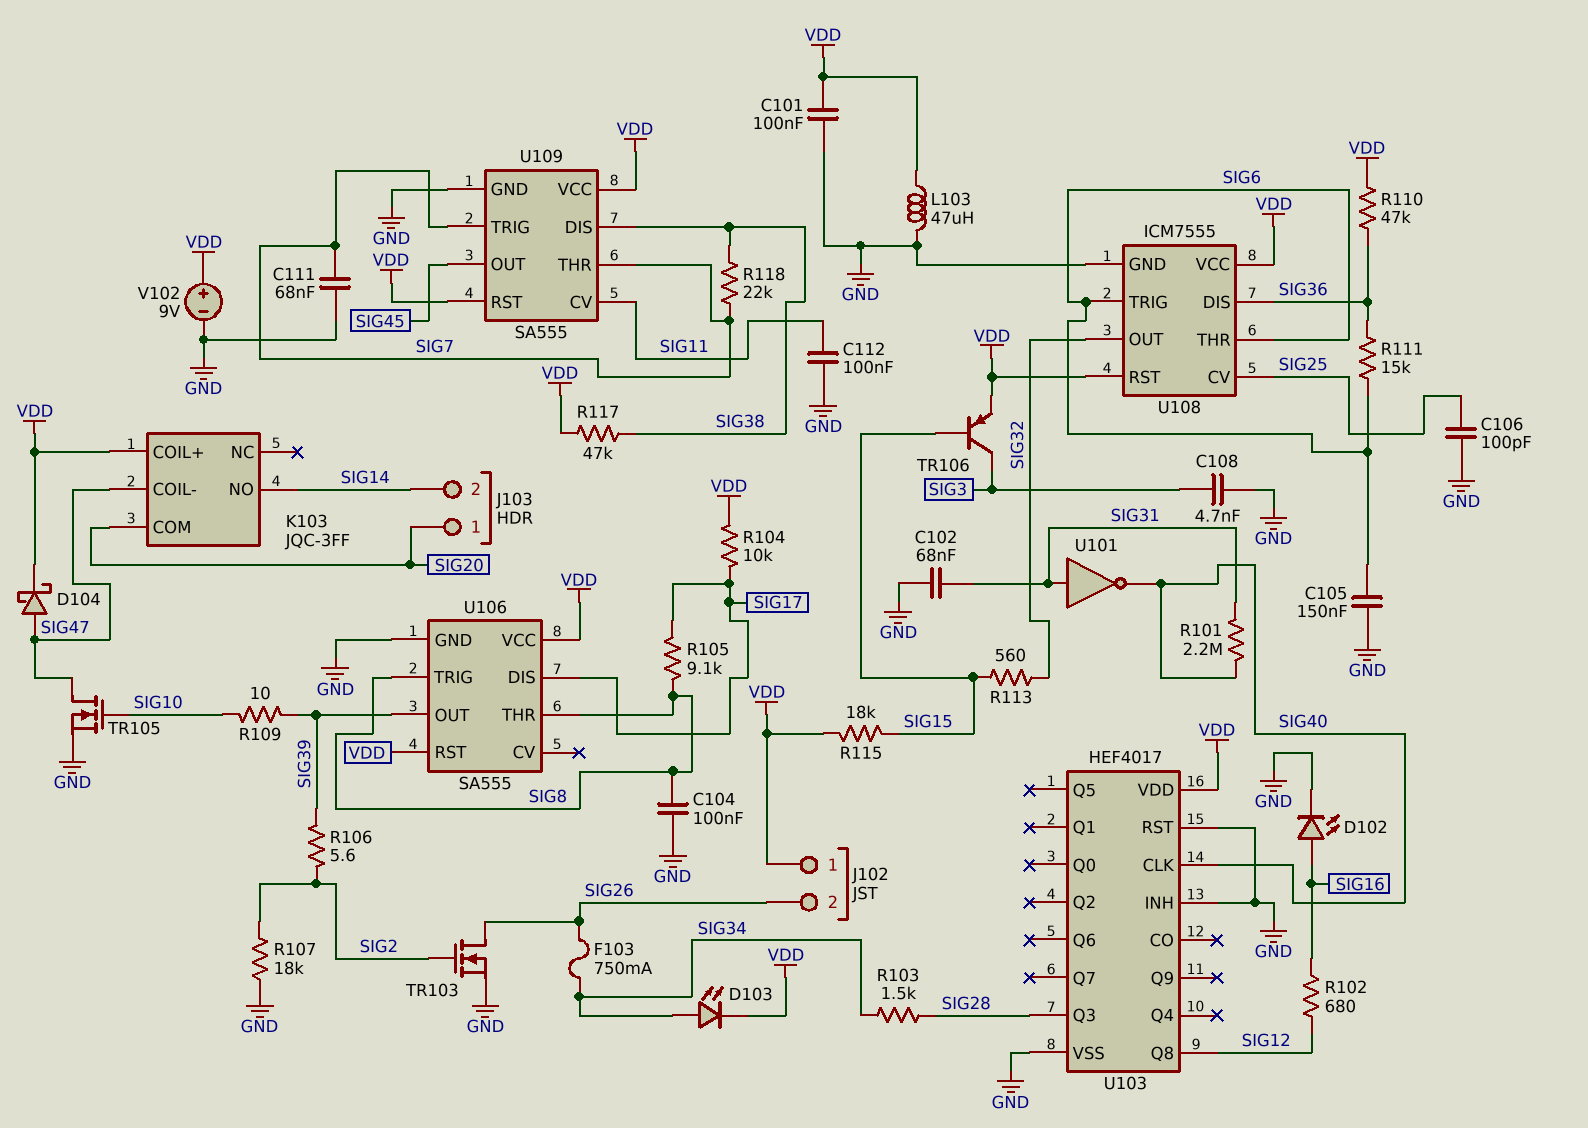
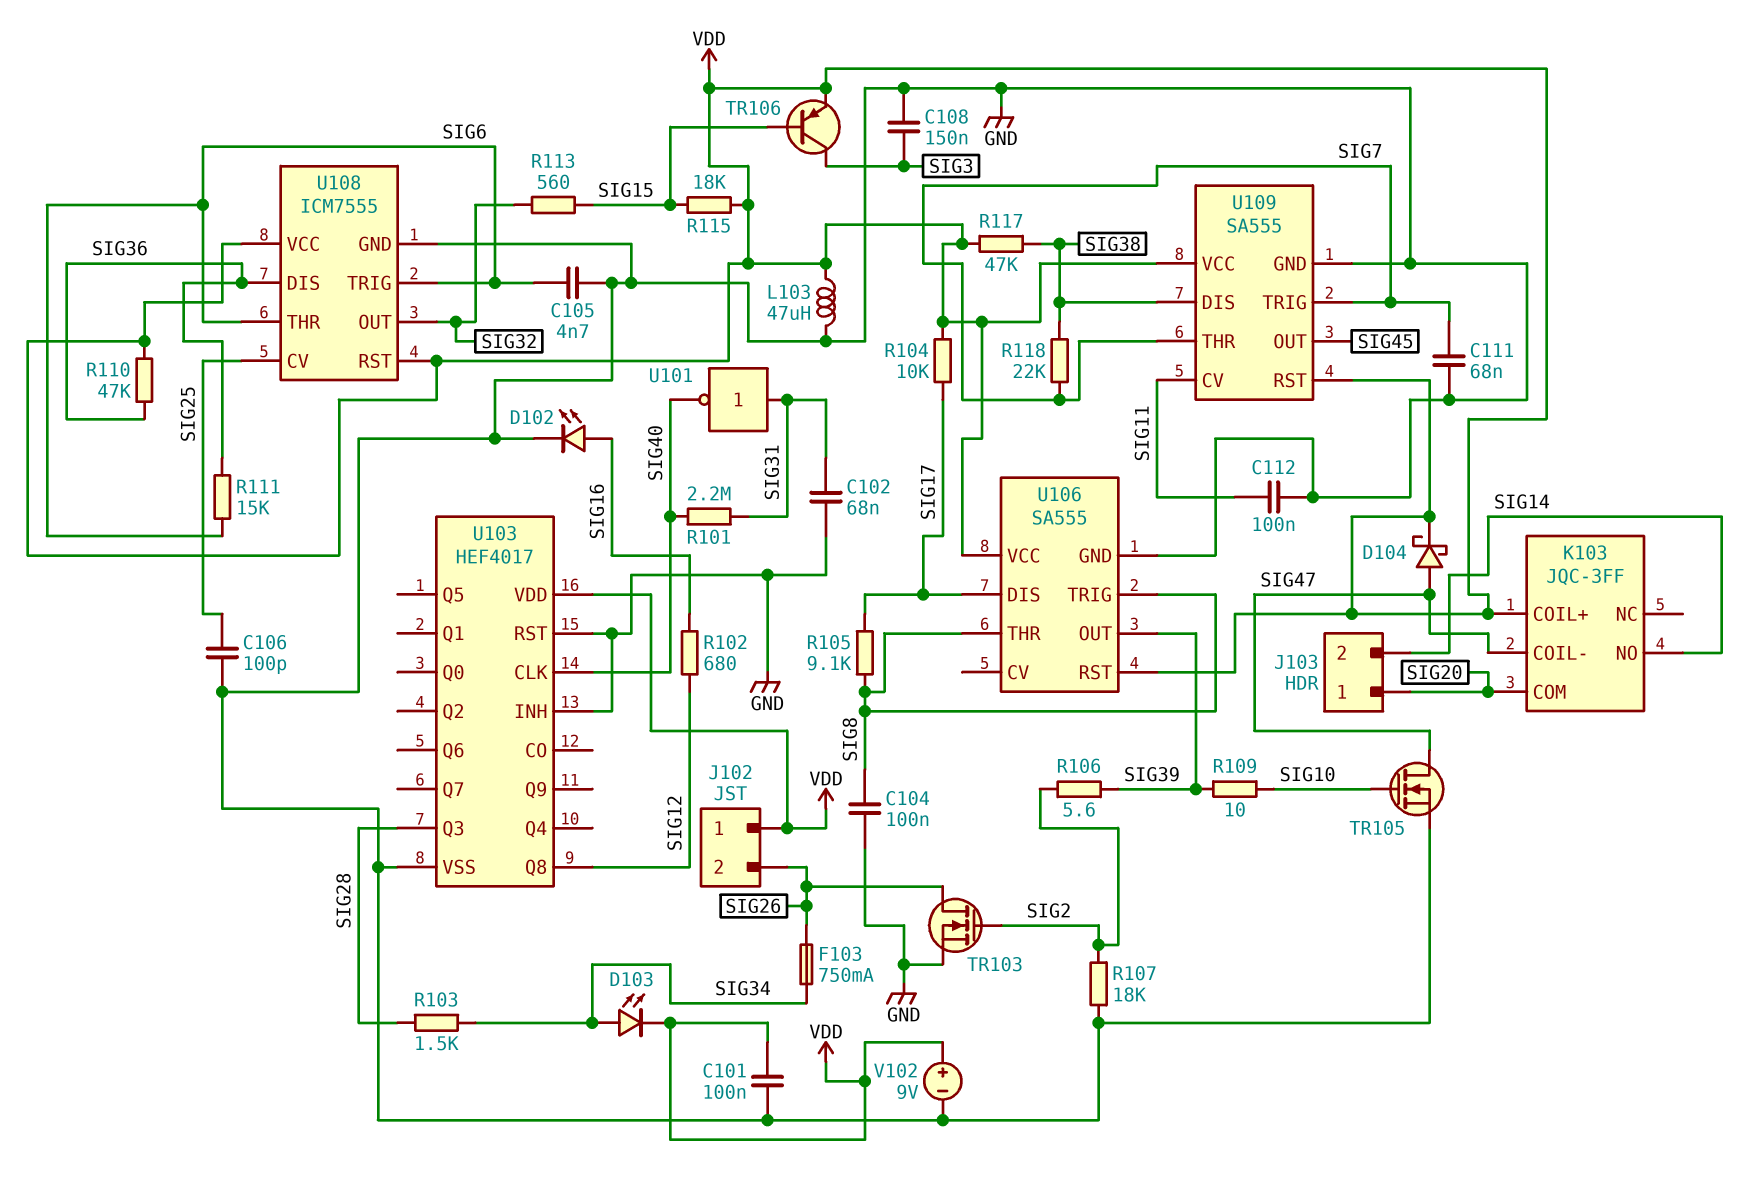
C105: 150nF (GND, SIG6) -> 4.7nF (GND, SIG6)
C108: 4.7nF (GND, SIG3) -> 150nF (GND, SIG3)

